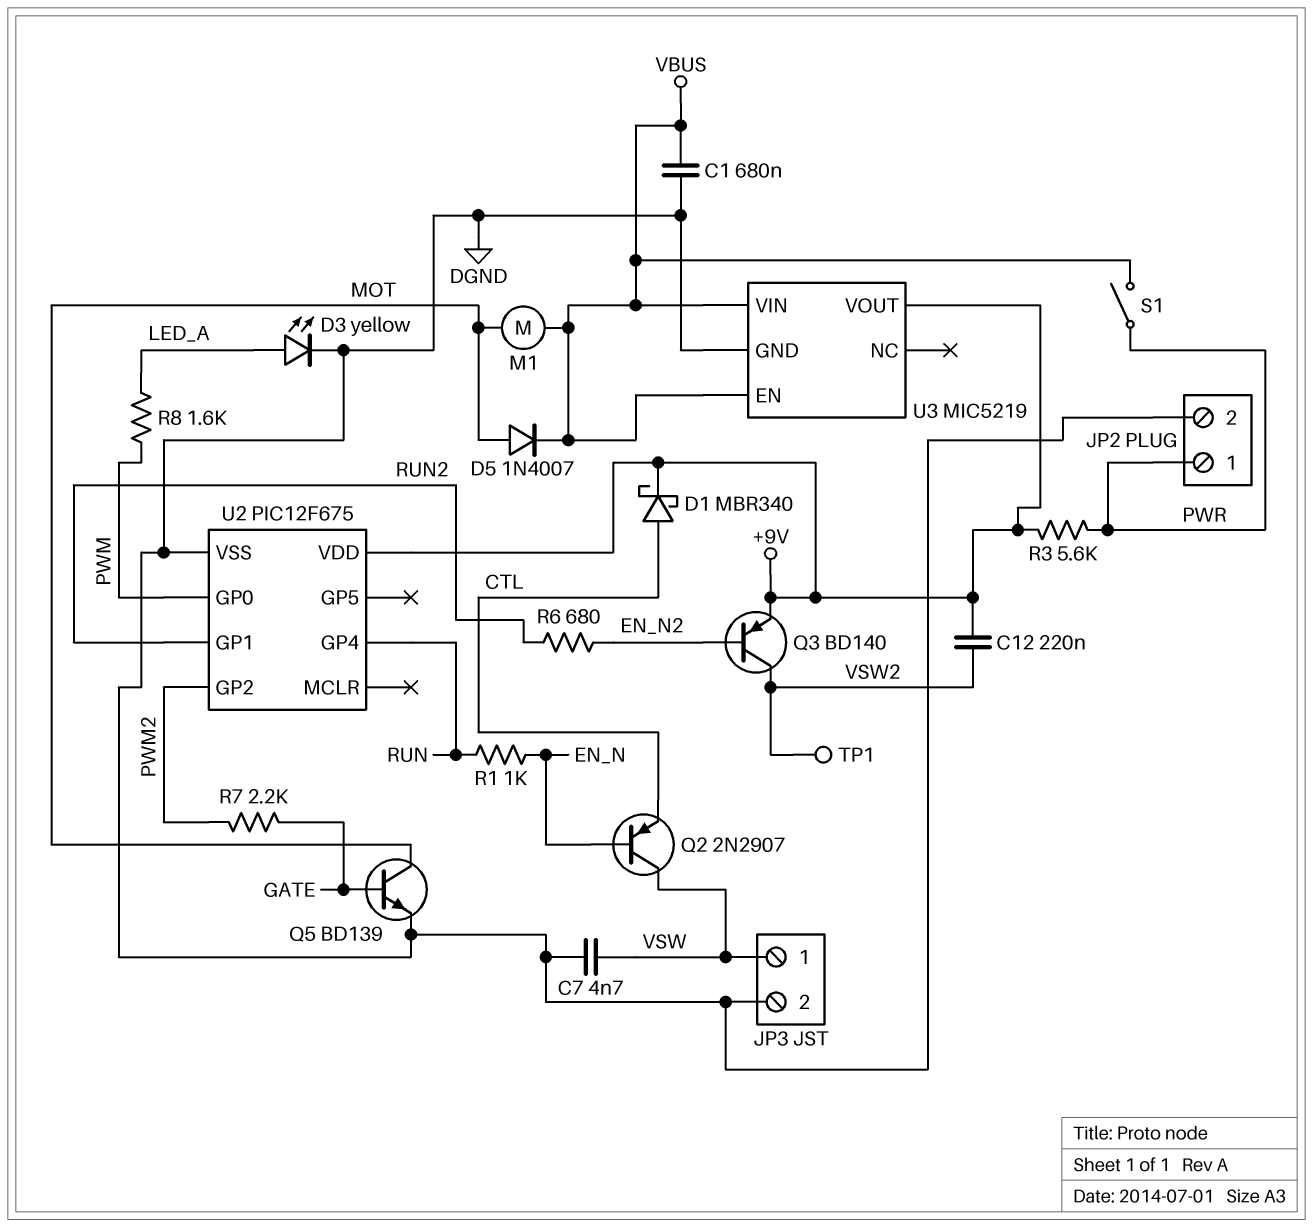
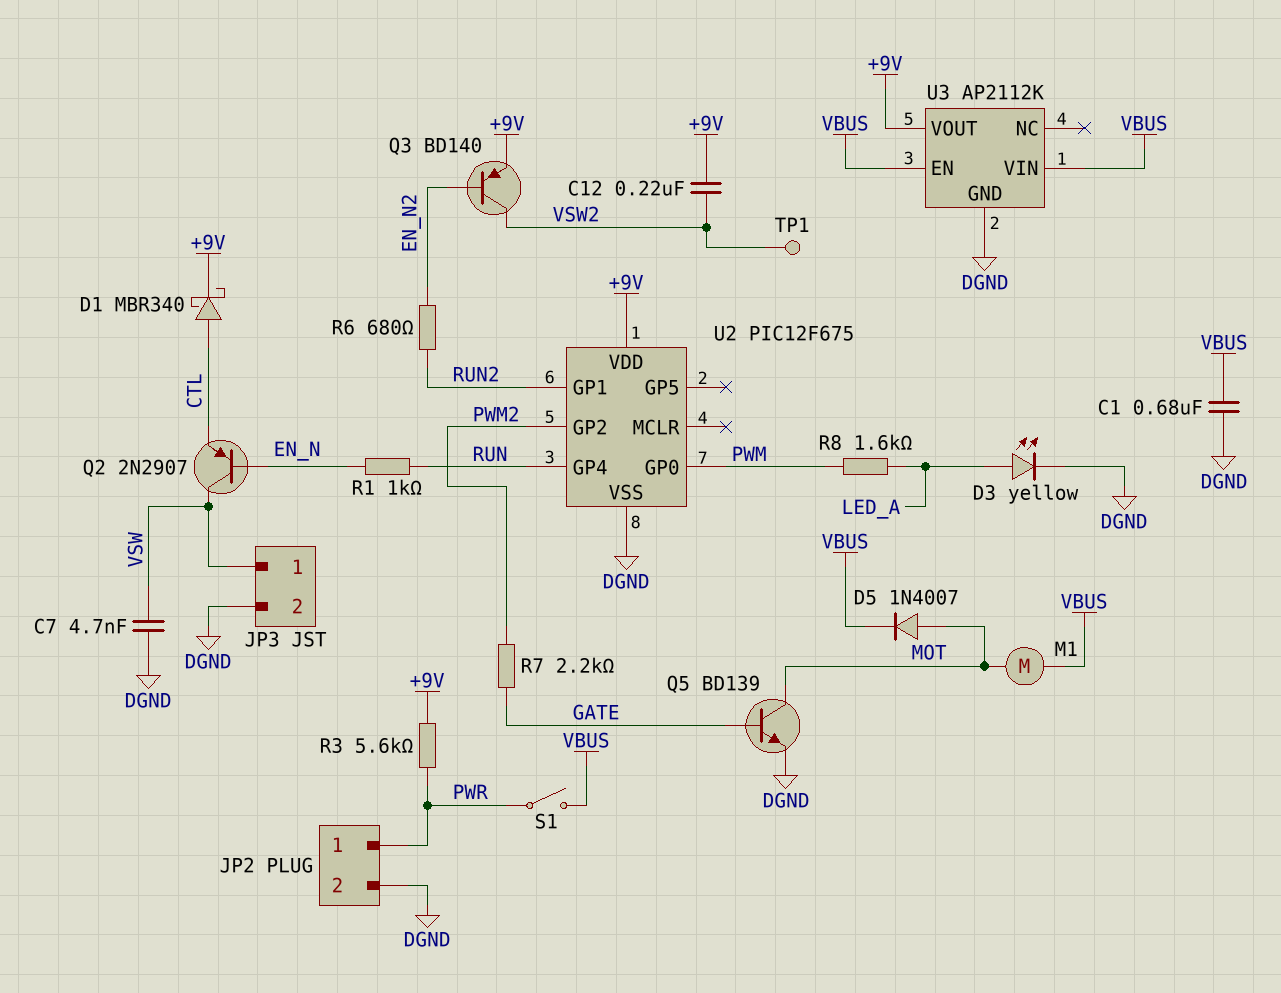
U3: MIC5219 -> AP2112K

